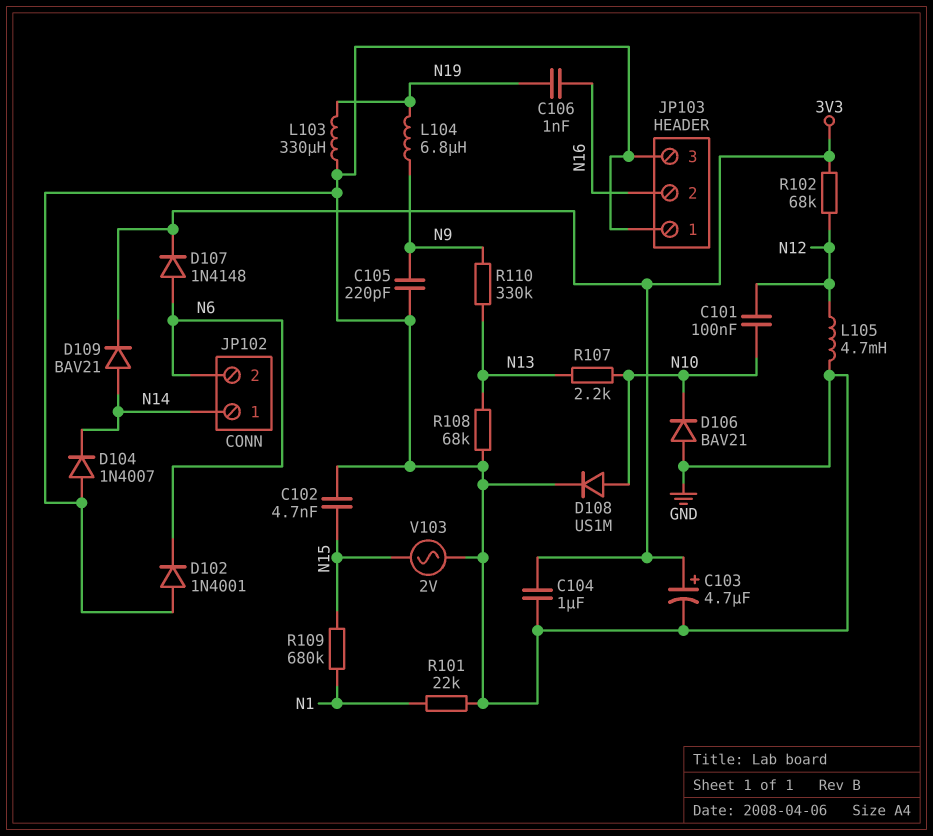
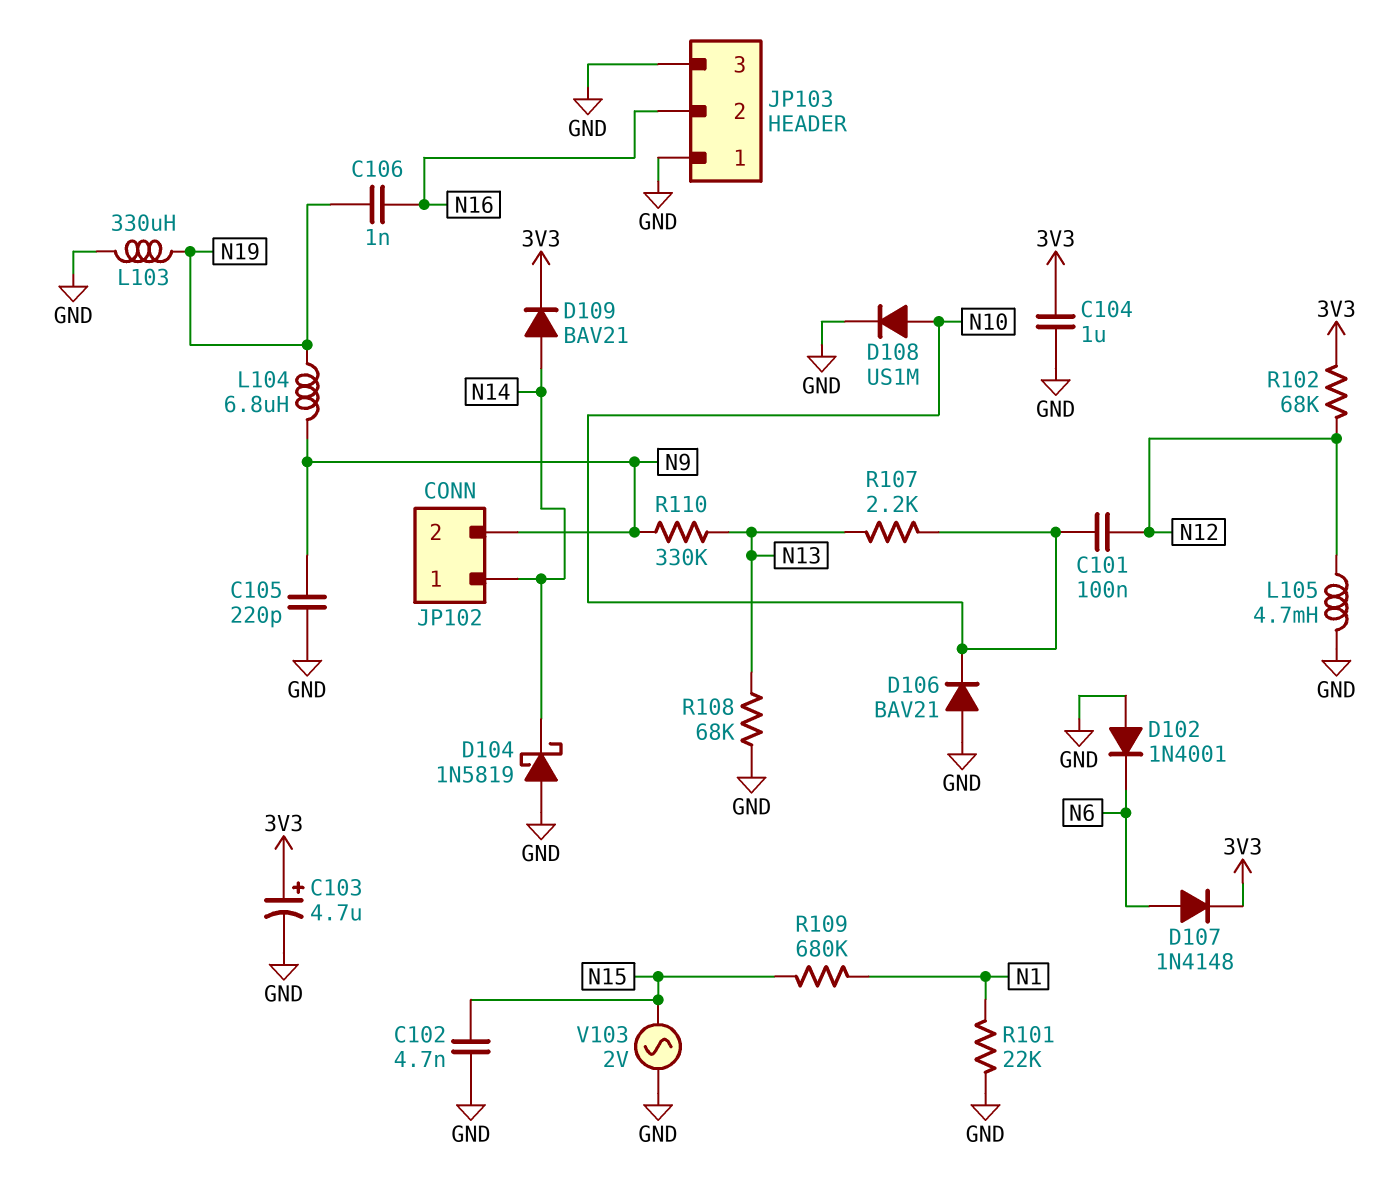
D104: diode 1N4007 (A GND, K N14) -> schottky 1N5819 (A GND, K N14)
JP102 pin 2: N6 -> N9

